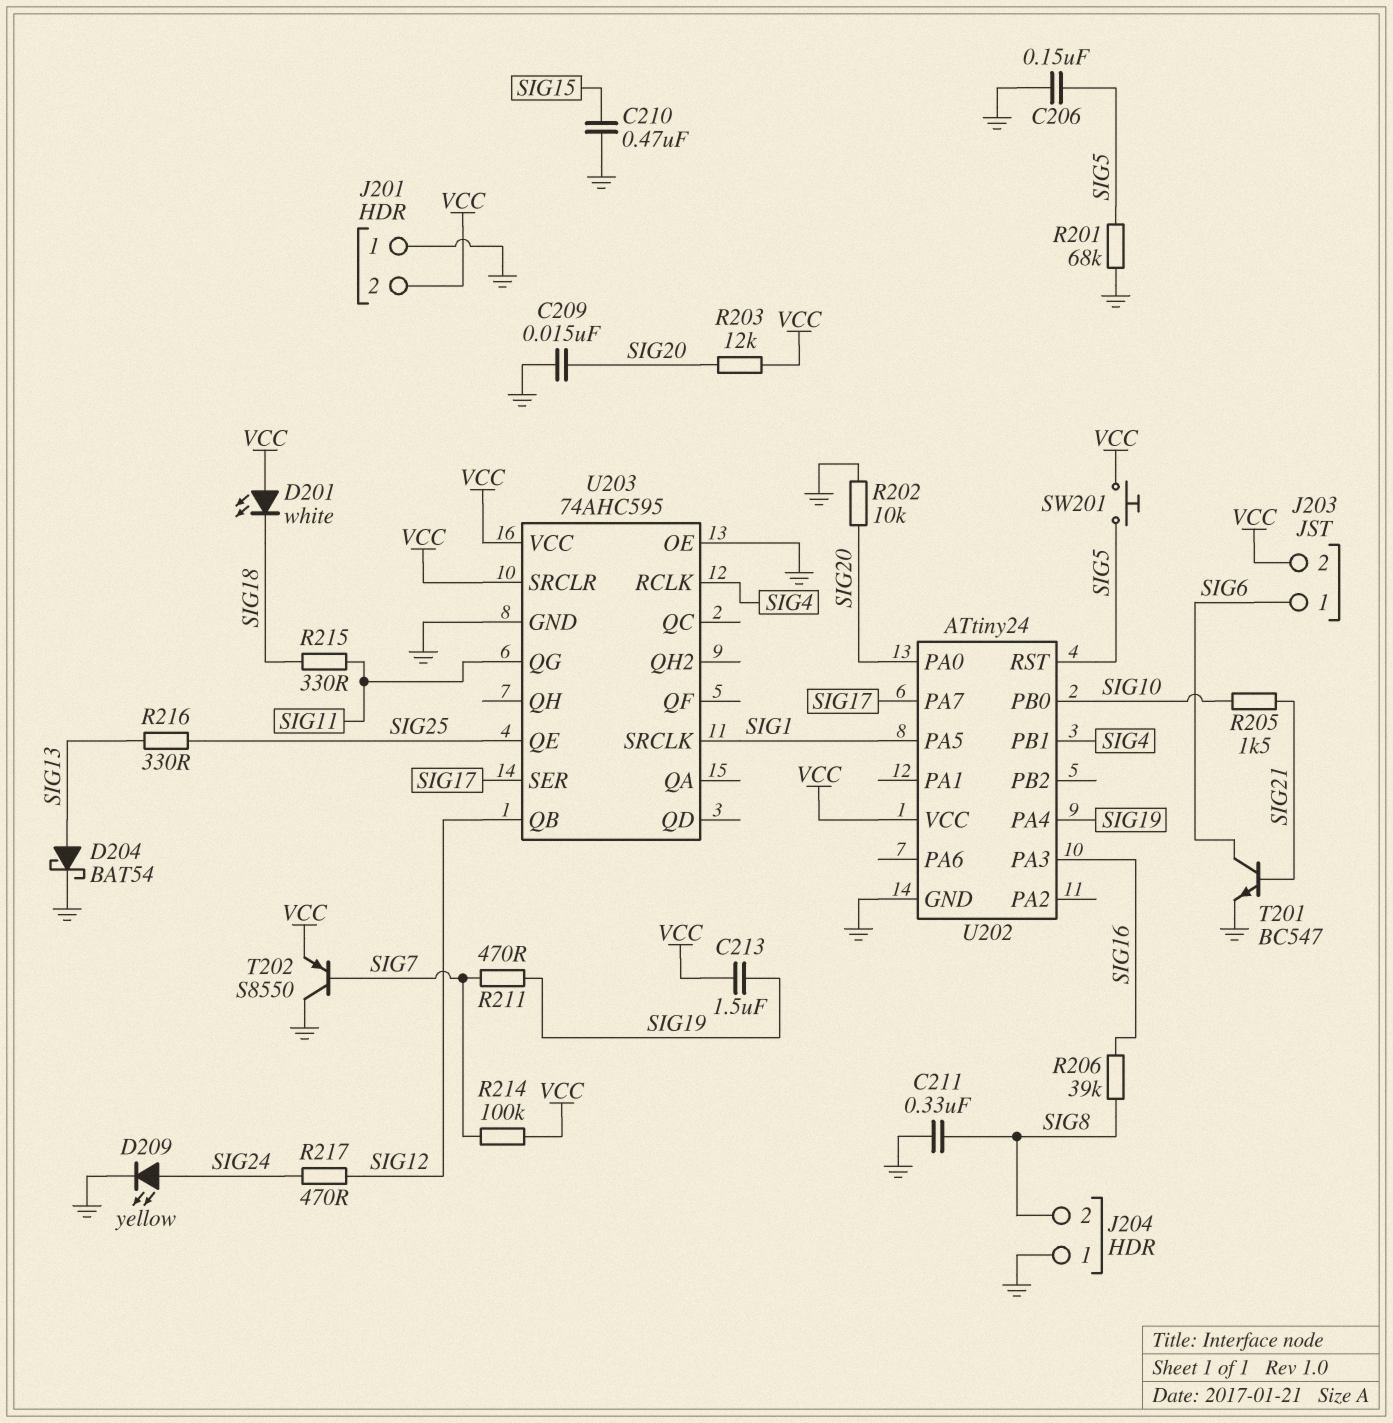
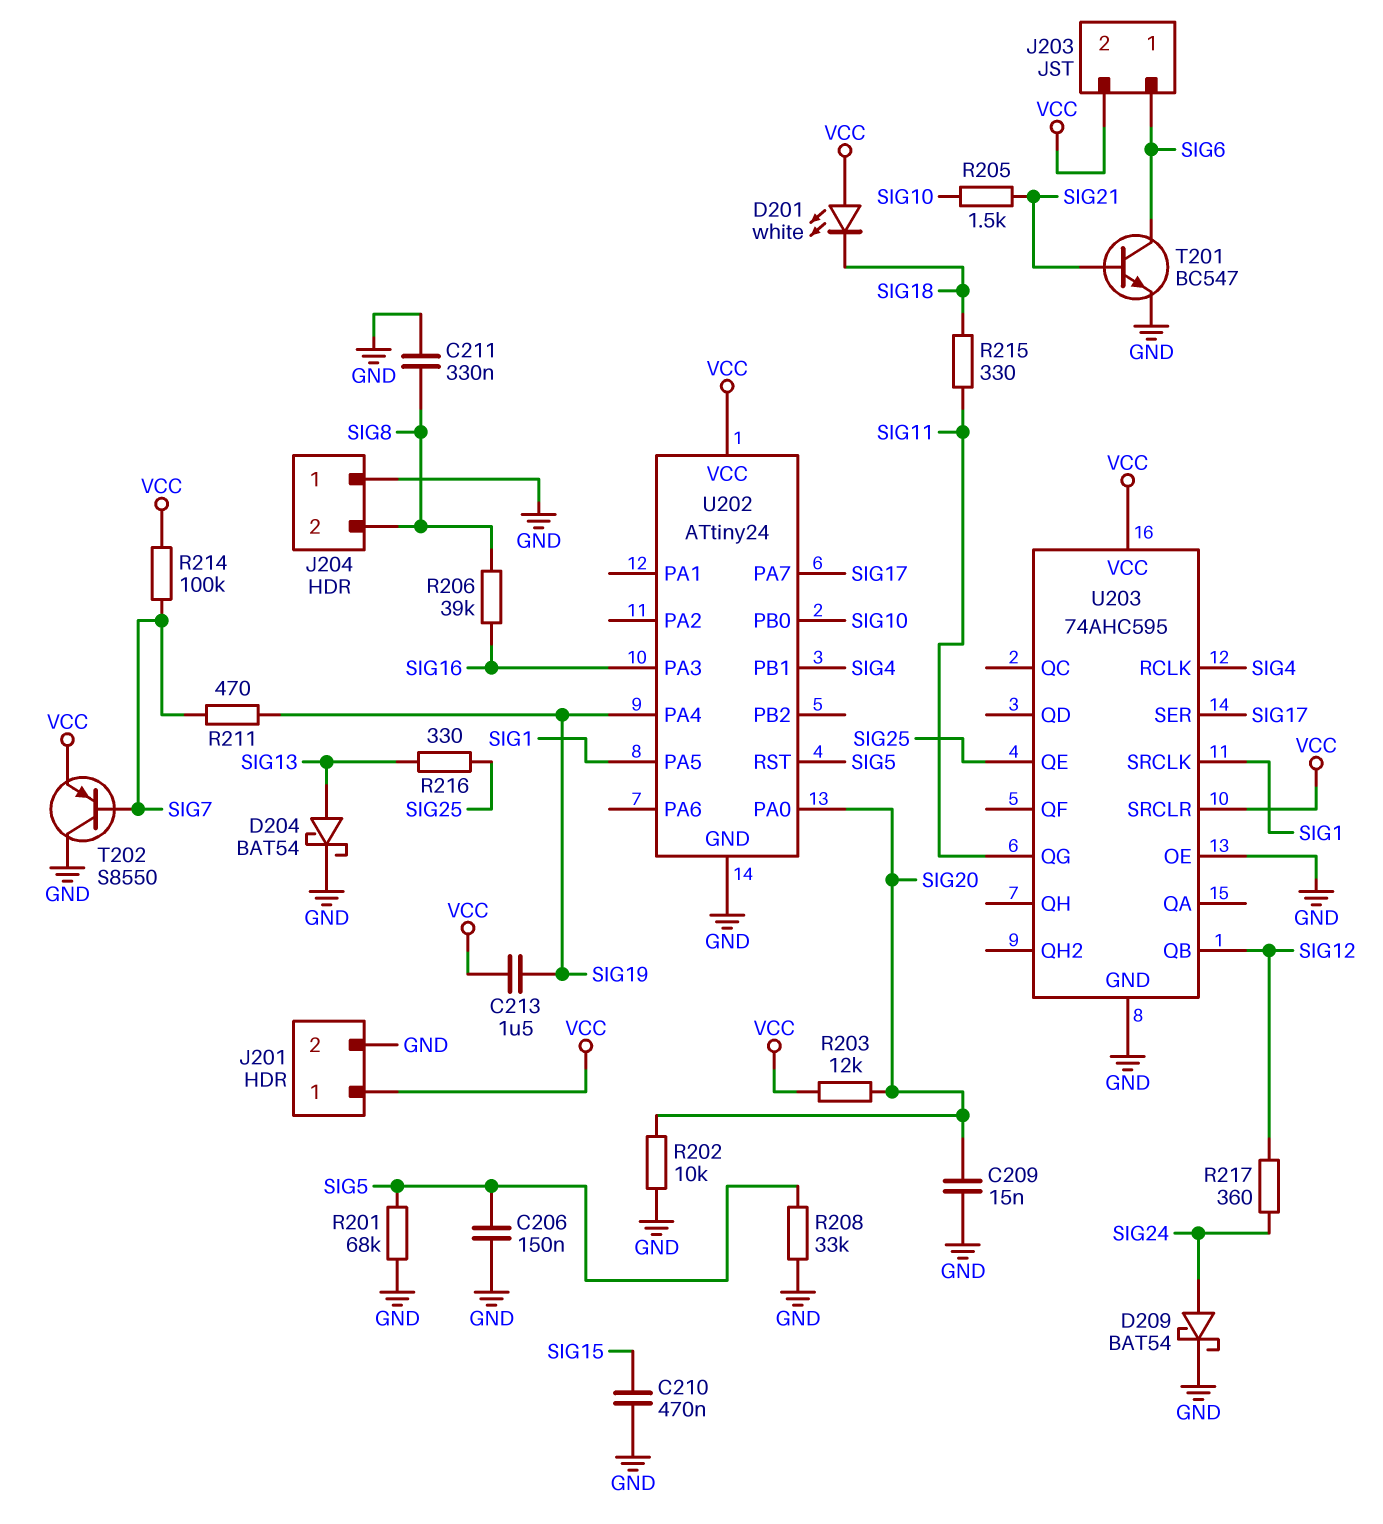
D209: LED yellow (A SIG24, K GND) -> schottky BAT54 (A SIG24, K GND)
J201 pin 1: GND -> VCC
J201 pin 2: VCC -> GND
R208: none -> 33k (GND, SIG5)
R217: 470 (SIG12, SIG24) -> 360 (SIG12, SIG24)
SW201: button (SIG5, VCC) -> none

